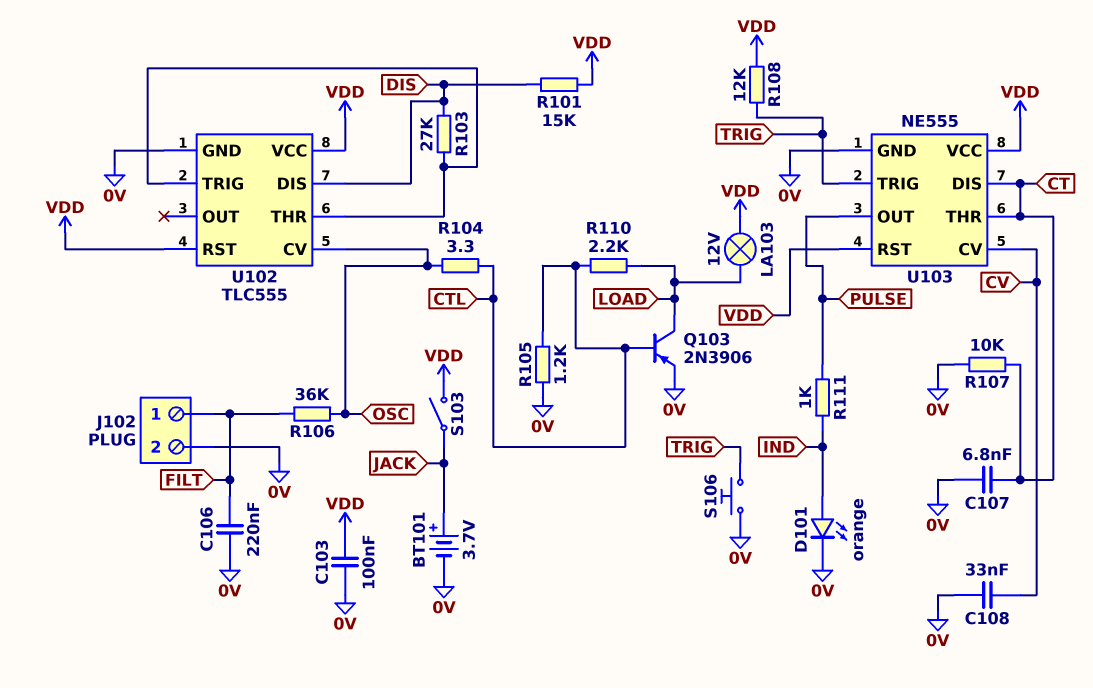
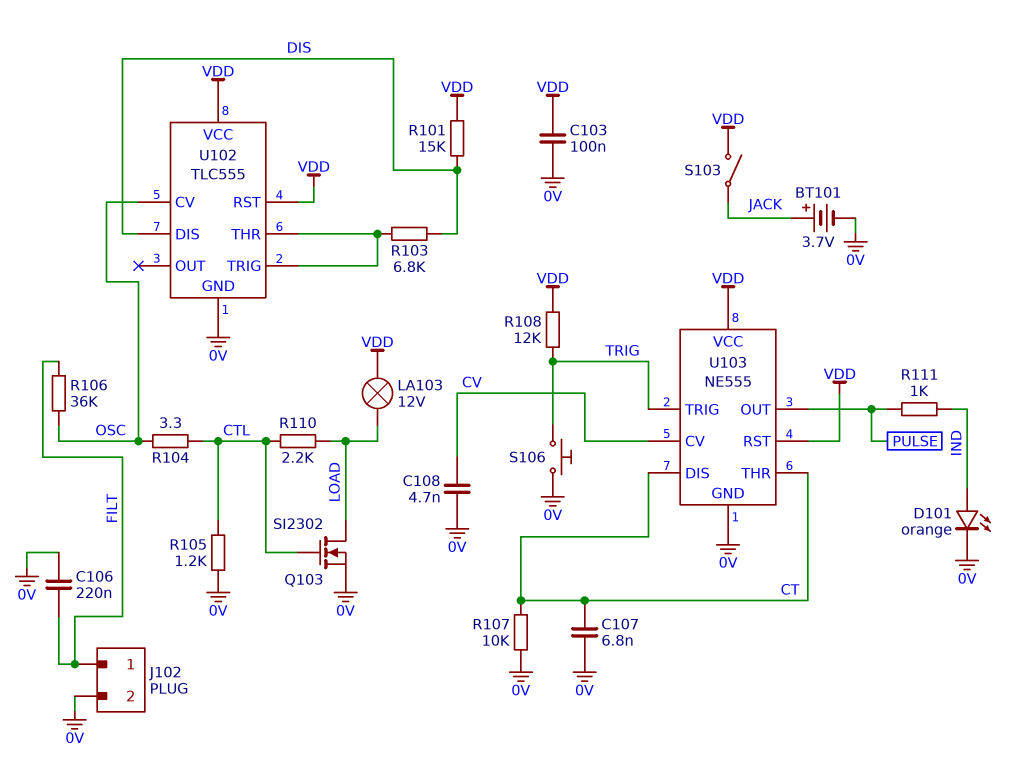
C108: 33nF (0V, CV) -> 4.7nF (0V, CV)
Q103: PNP 2N3906 (B CTL, C LOAD, E 0V) -> NMOS SI2302 (G CTL, D LOAD, S 0V)
R103: 27k (DIS, U102/THR) -> 6.8k (DIS, U102/THR)

